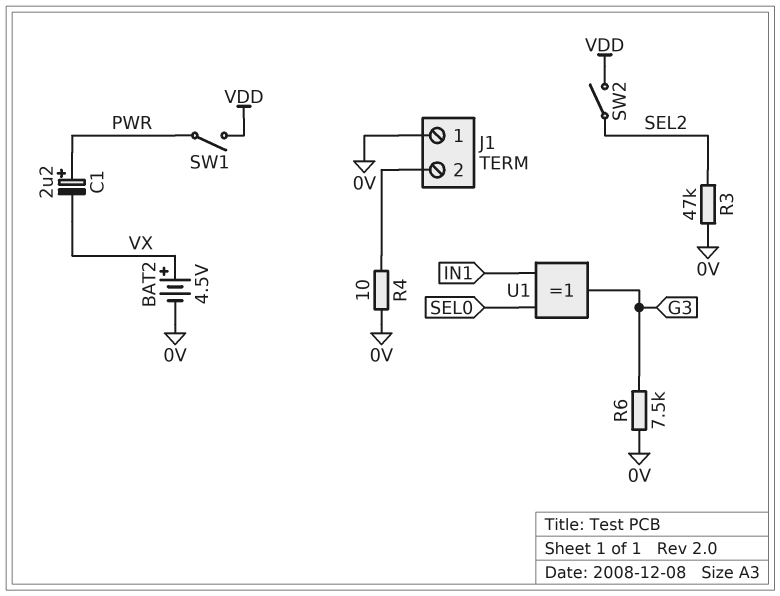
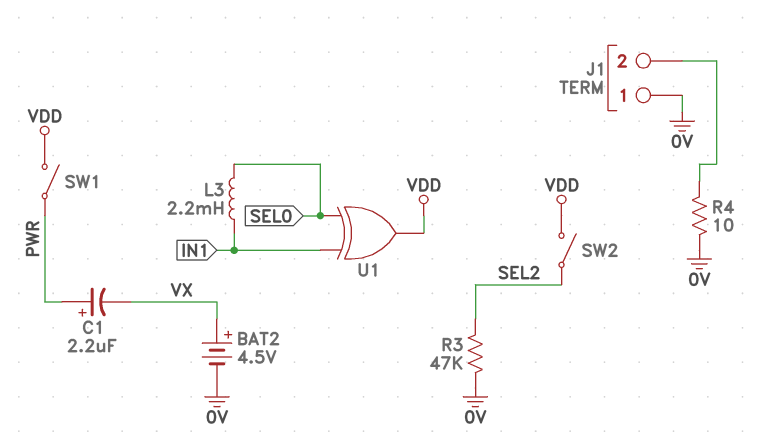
L3: none -> 2.2mH (IN1, SEL0)
R6: 7.5k (0V, G3) -> none
U1: XOR (in IN1, in SEL0, out G3) -> XOR (in IN1, in SEL0, out VDD)

